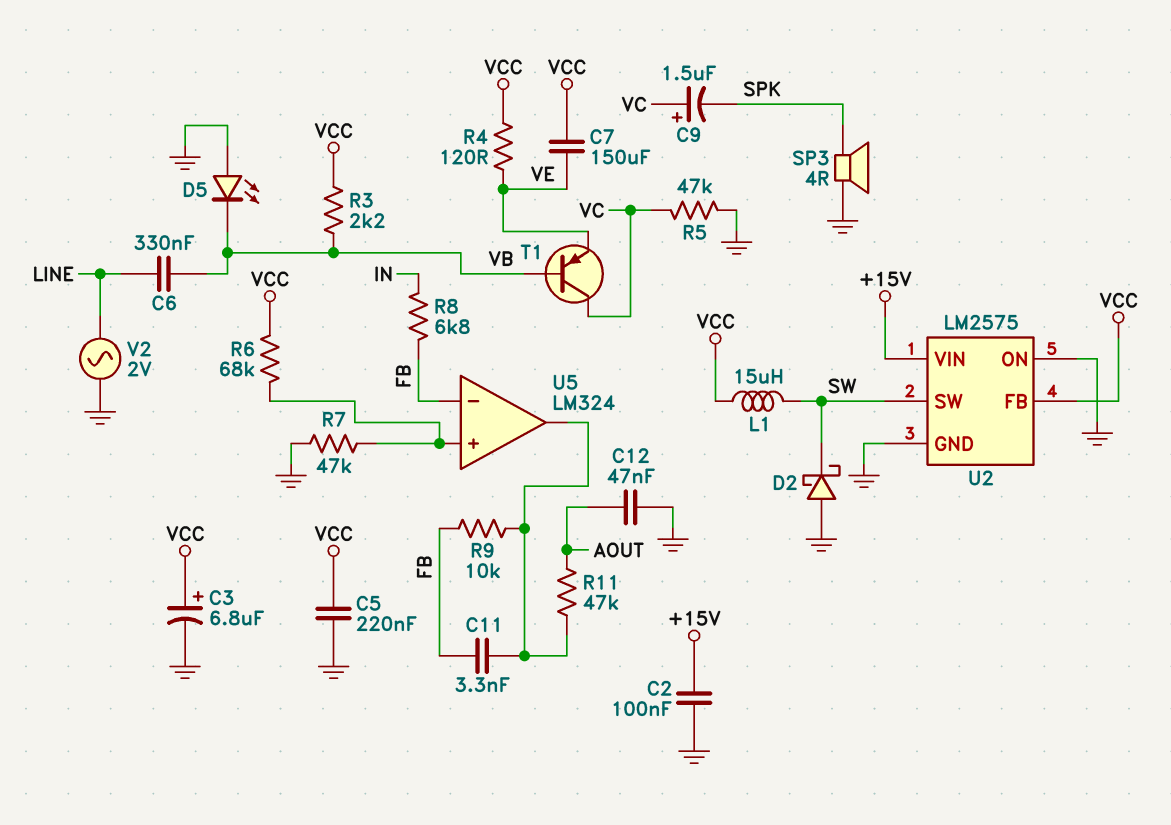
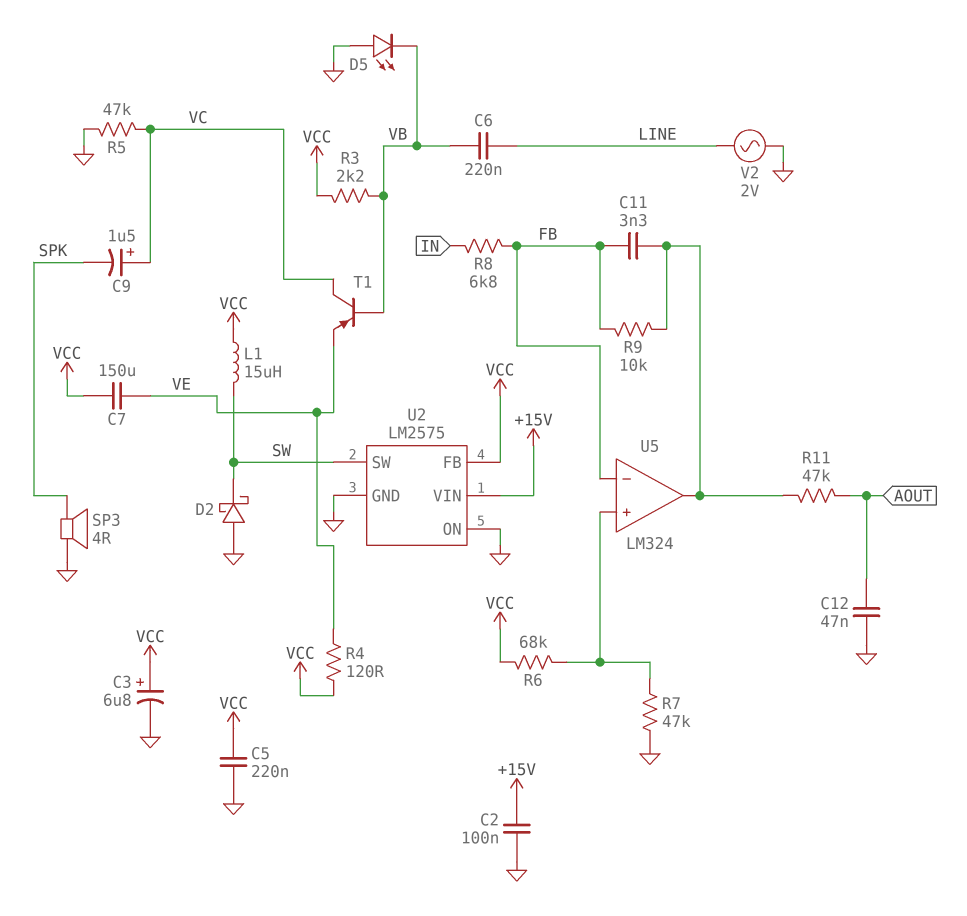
C6: 330nF (LINE, VB) -> 220nF (LINE, VB)

